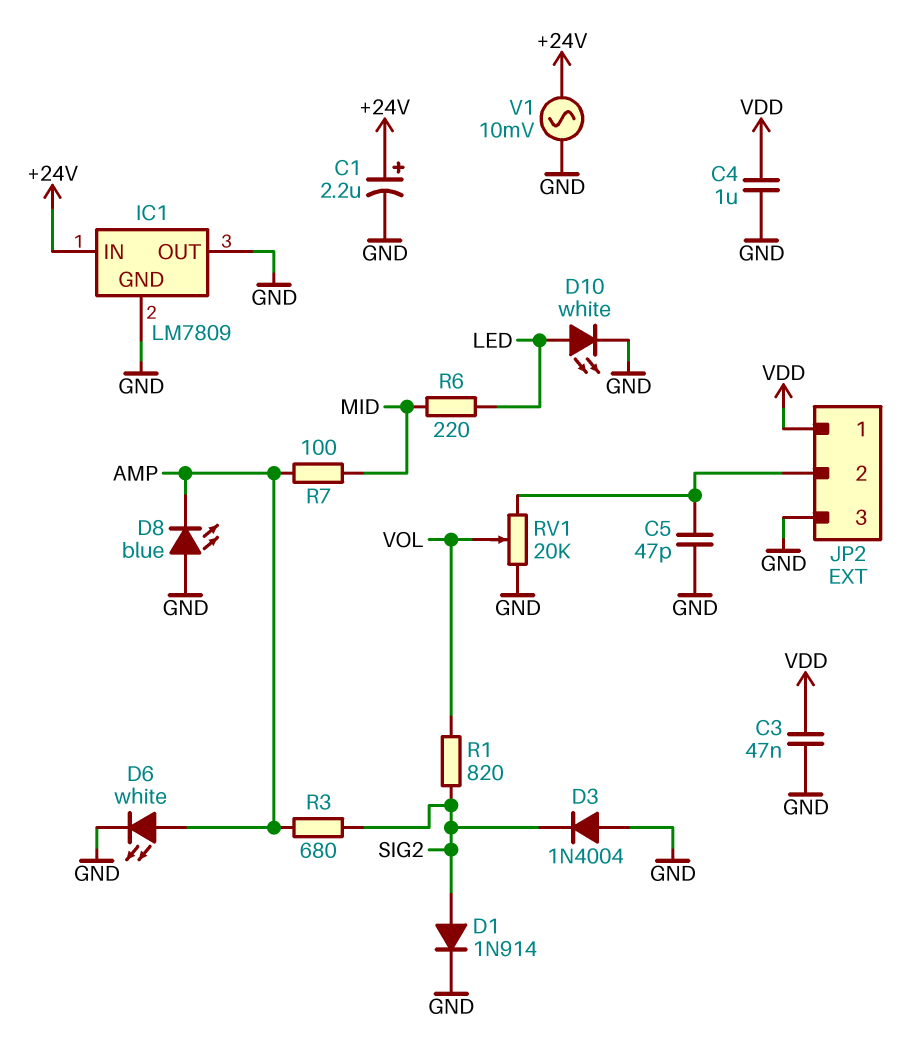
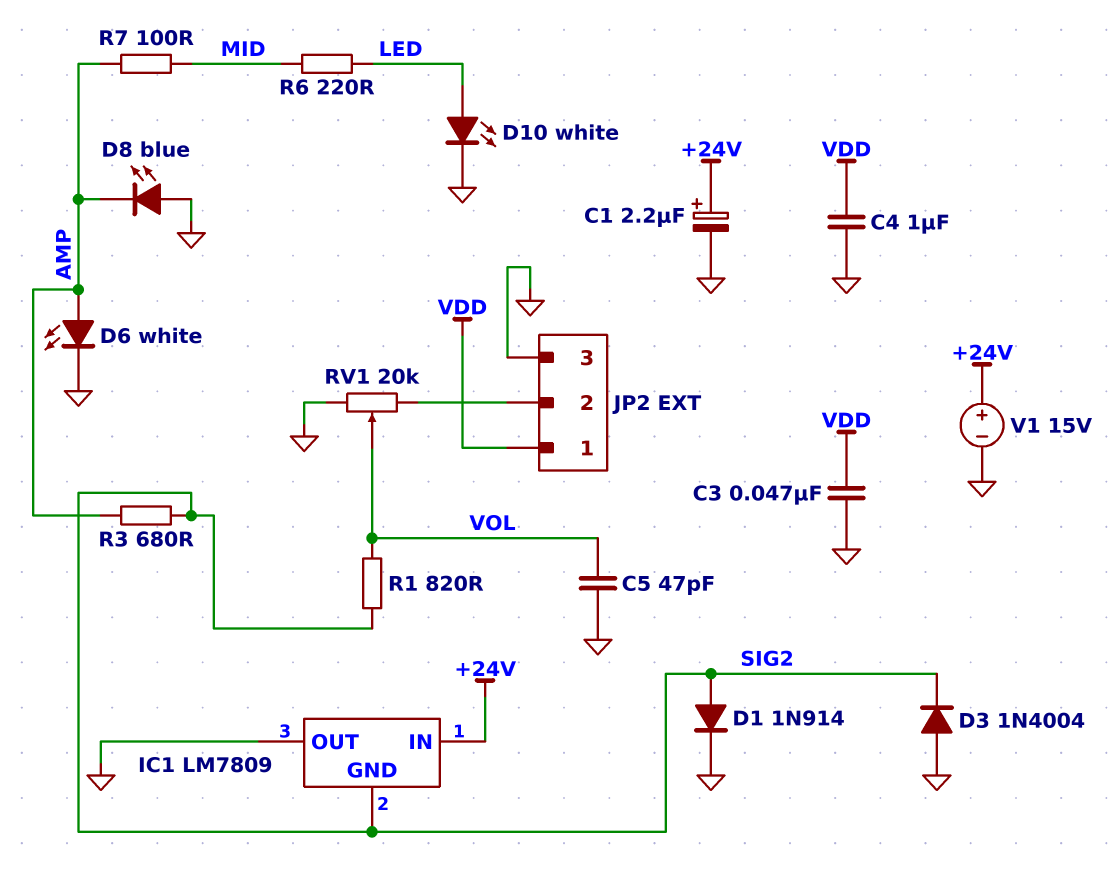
C5: 47pF (GND, JP2/2) -> 47pF (GND, VOL)
IC1 pin GND: GND -> SIG2
V1: AC 10mV (+24V, GND) -> 15V (plus +24V, minus GND)

